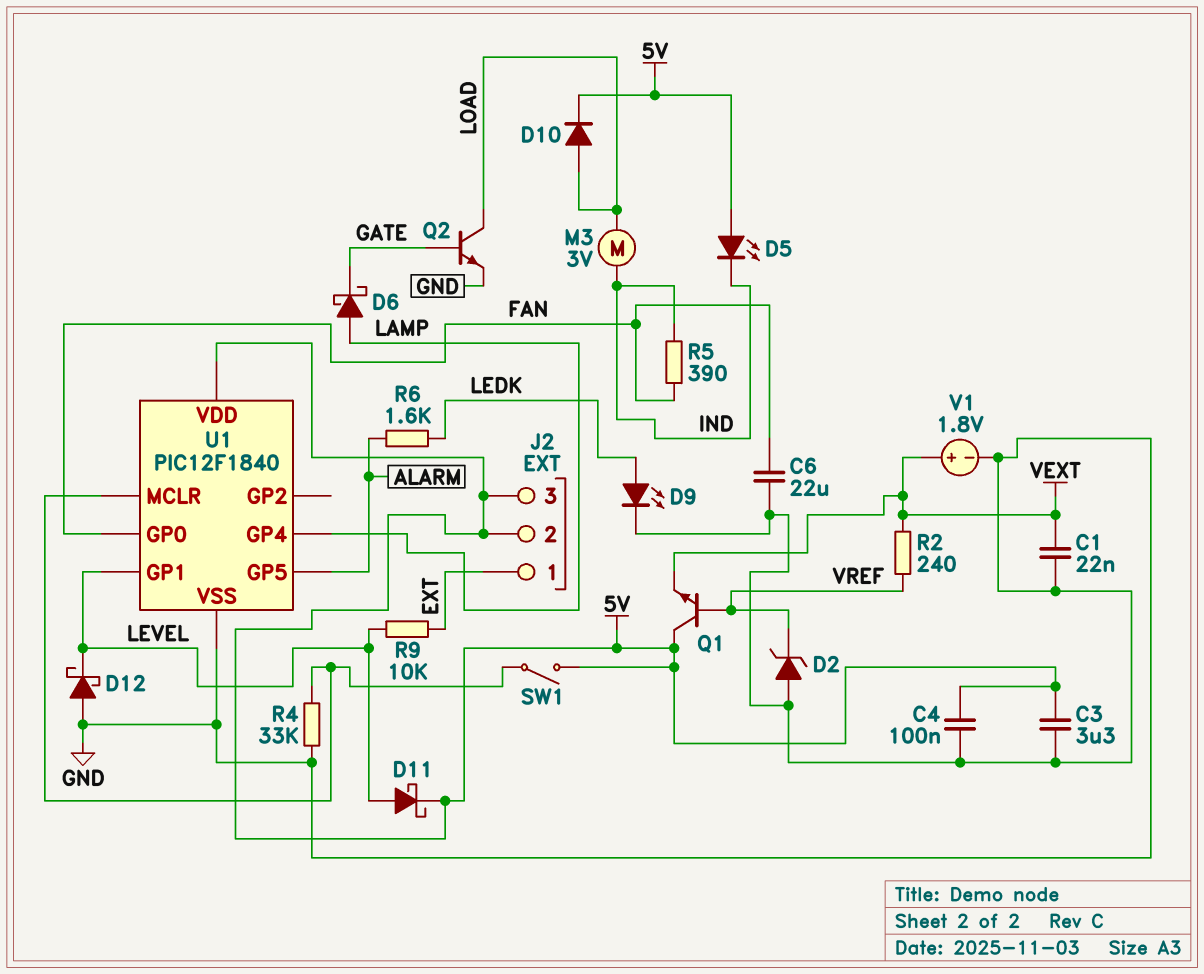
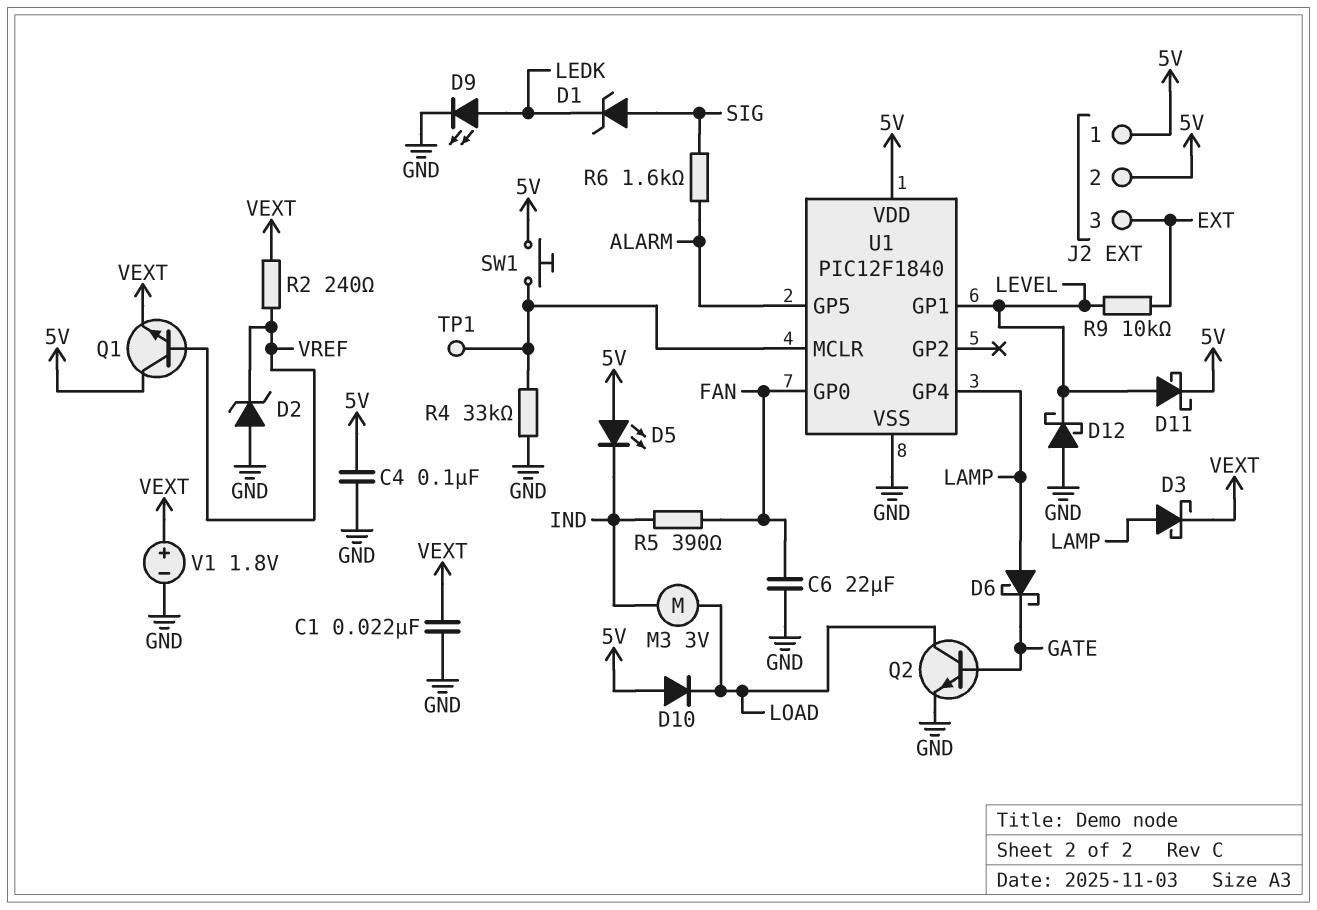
C3: 3.3uF (5V, GND) -> none
D1: none -> zener (A SIG, K LEDK)
D3: none -> schottky (A LAMP, K VEXT)
D10: diode (A LOAD, K 5V) -> diode (A 5V, K LOAD)
J2 pin 1: EXT -> 5V
J2 pin 3: 5V -> EXT
R6: 1.6k (ALARM, LEDK) -> 1.6k (ALARM, SIG)
SW1: switch (5V, U1/MCLR) -> button (5V, U1/MCLR)
TP1: none -> test point (U1/MCLR)

